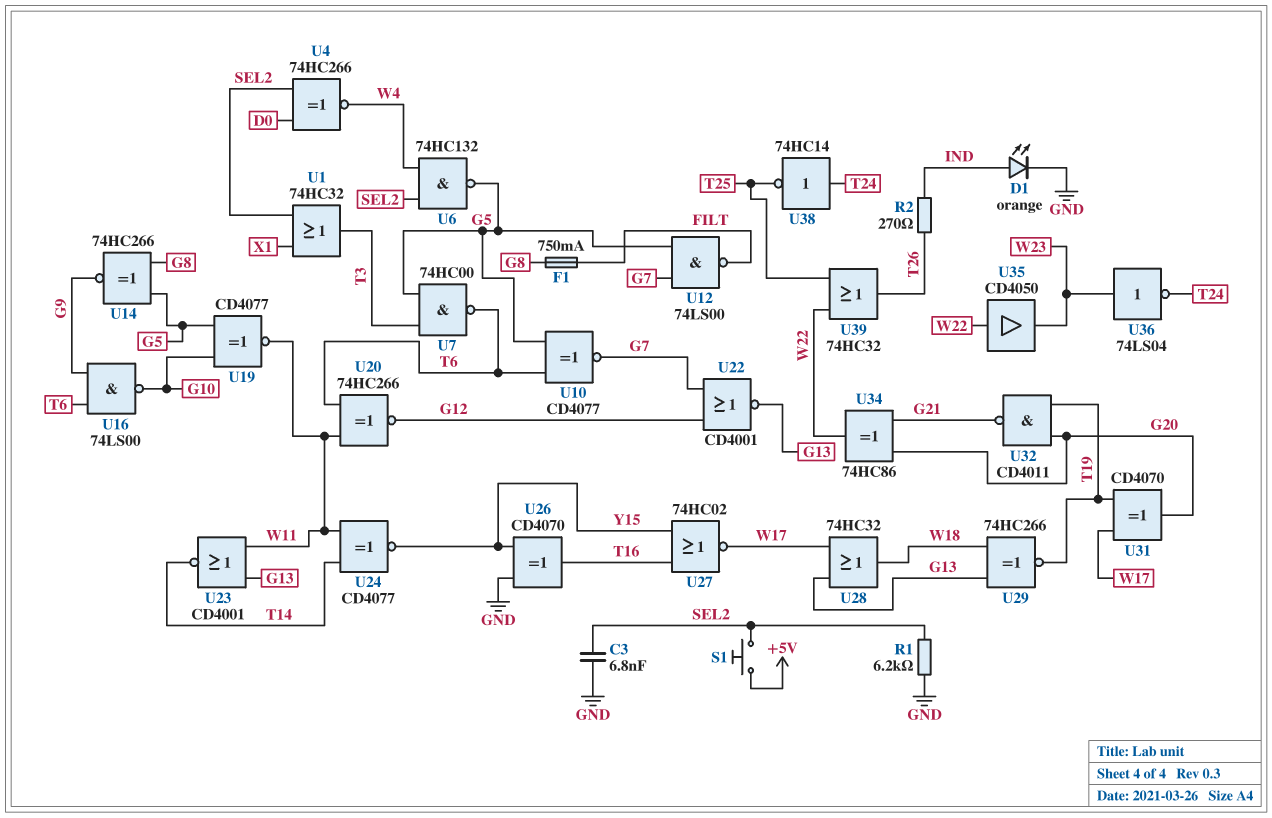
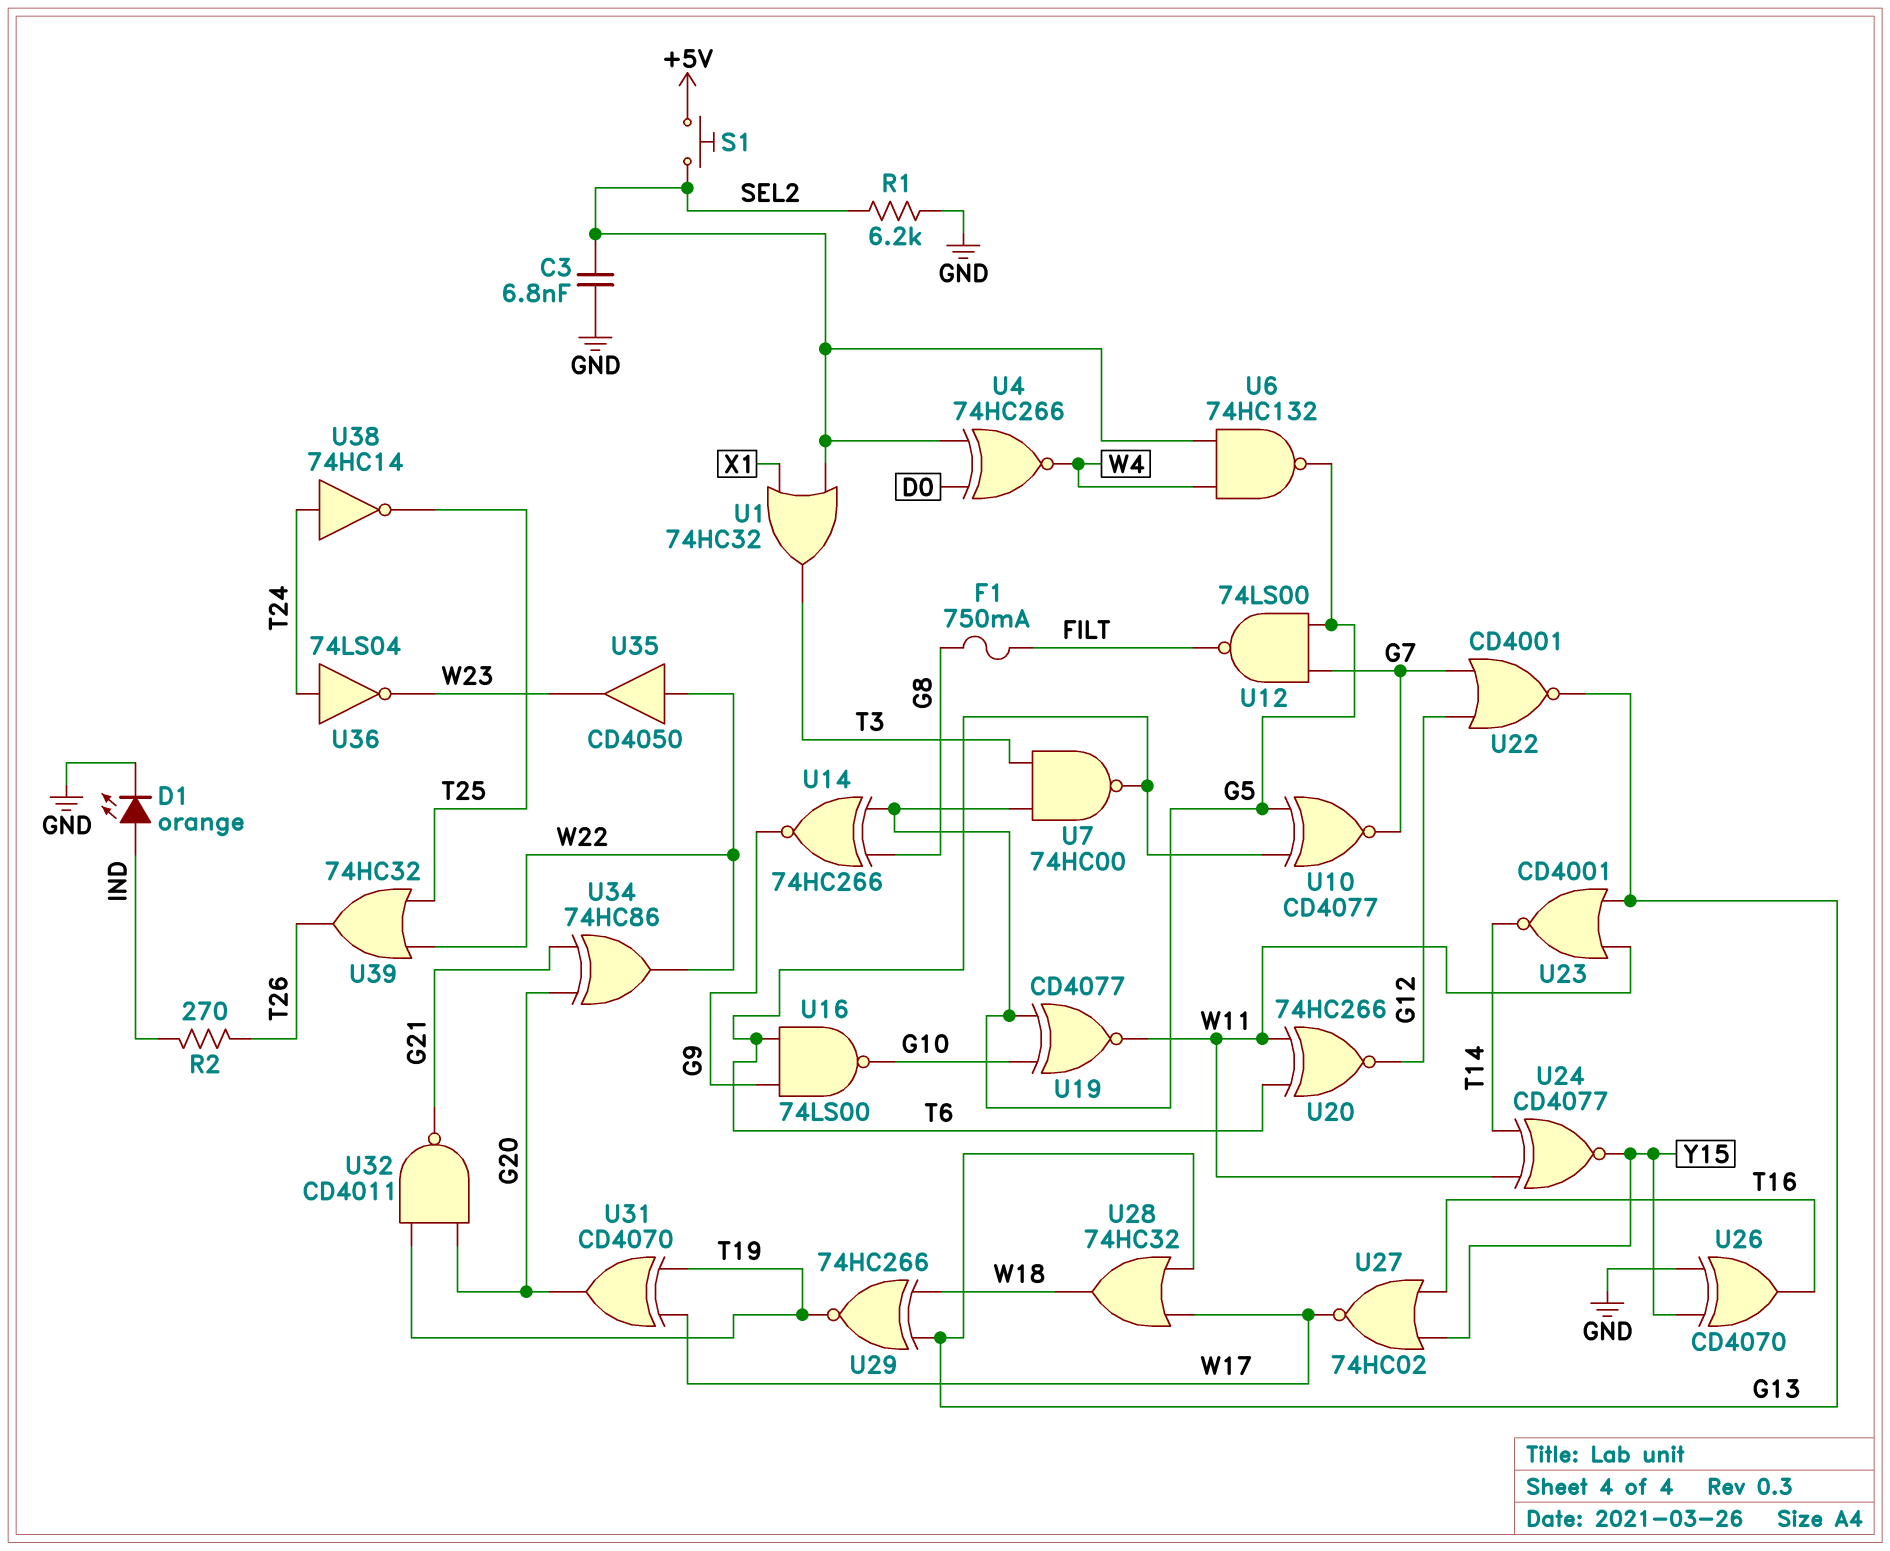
U36: NOT 74LS04 (in W23, out T24) -> NOT 74LS04 (in T24, out W23)

